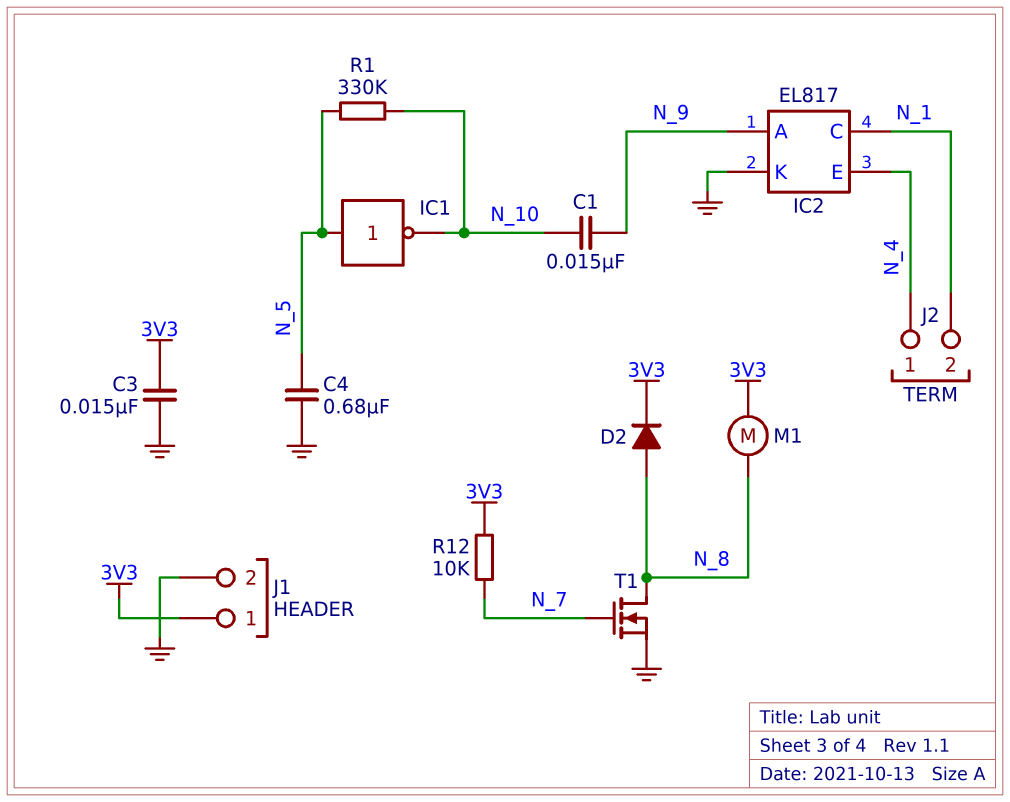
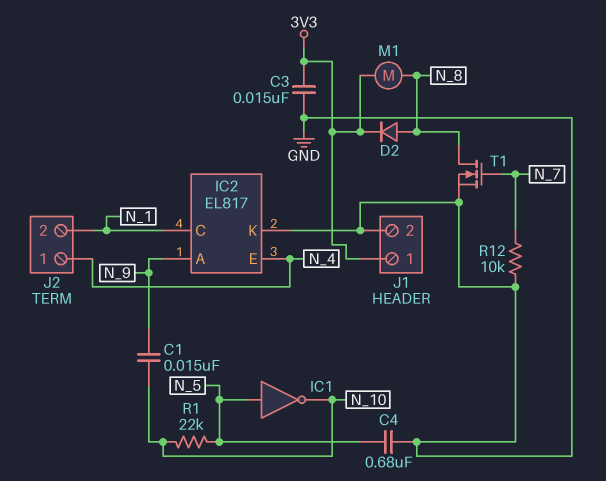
R1: 330k (N_5, N_10) -> 22k (N_5, N_10)
R12: 10k (3V3, N_7) -> 10k (GND, N_7)

